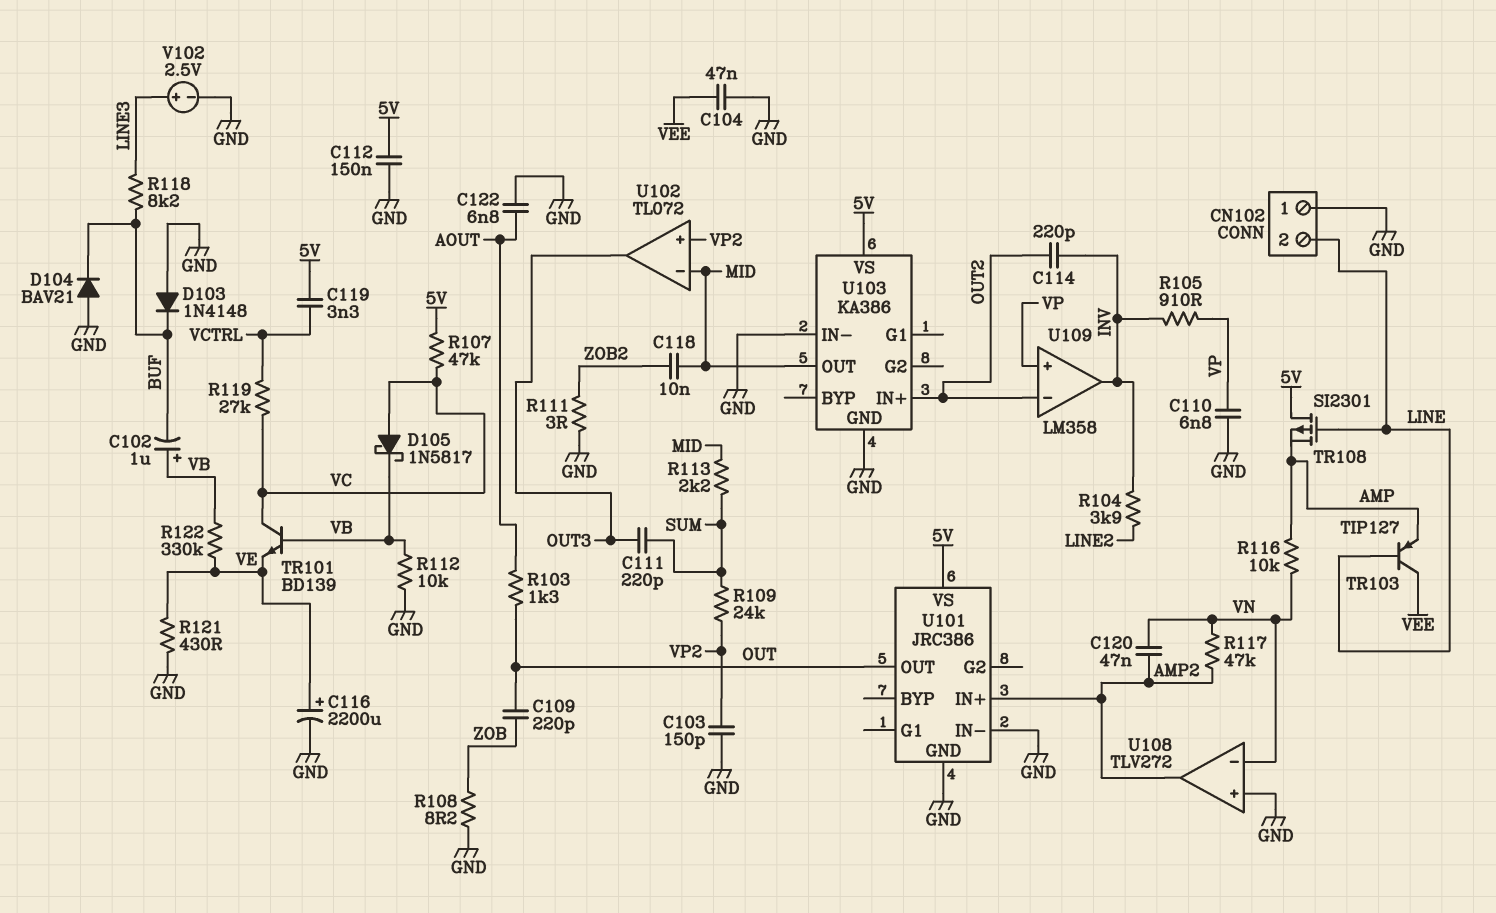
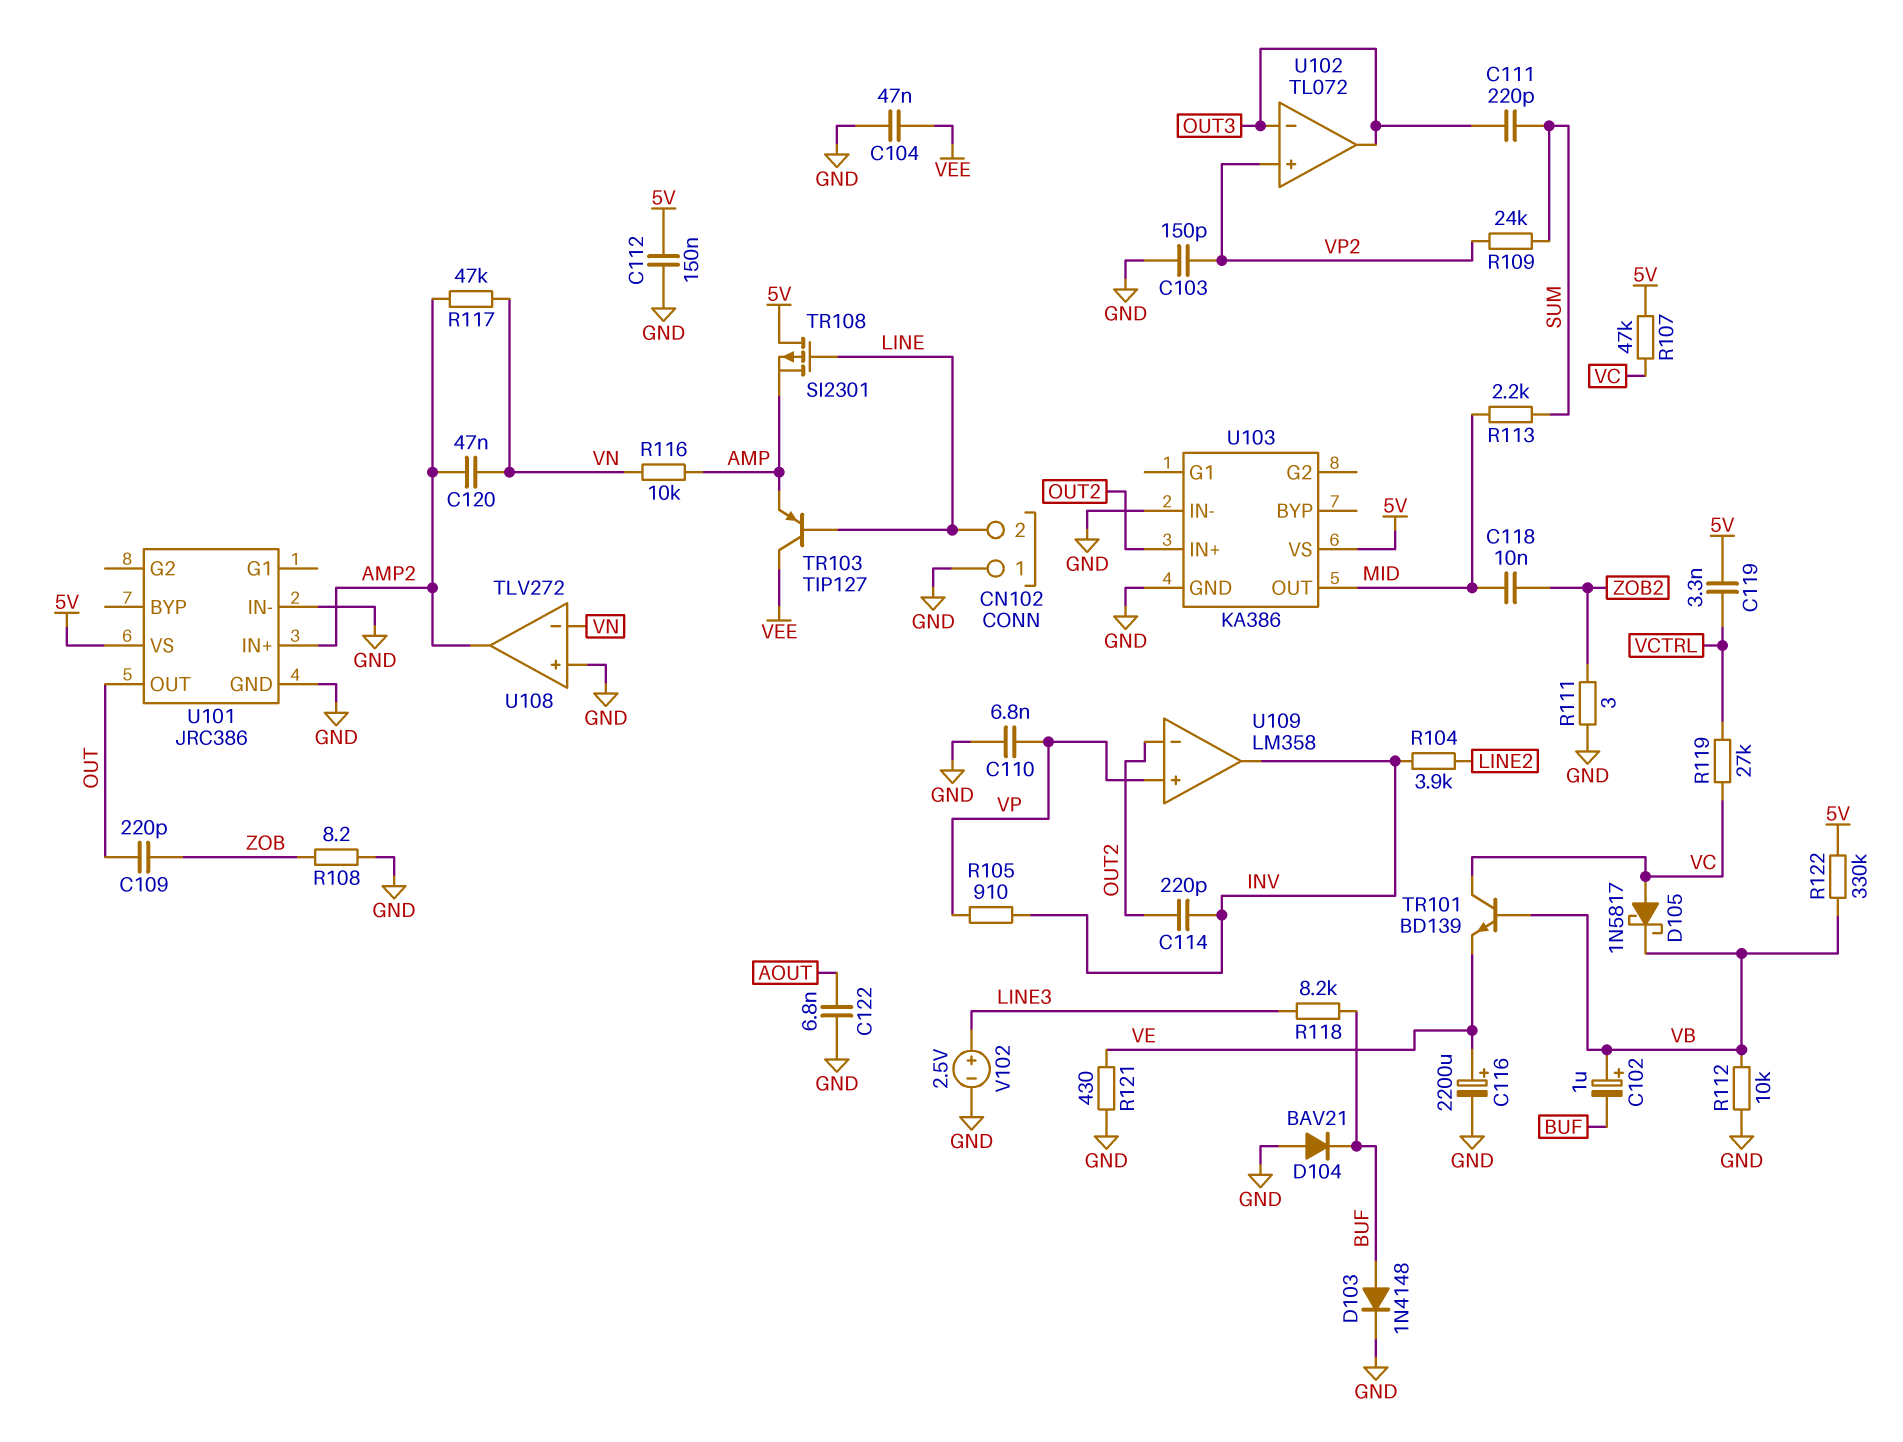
D103: diode 1N4148 (A GND, K BUF) -> diode 1N4148 (A BUF, K GND)
R103: 1.3k (AOUT, OUT) -> none
R122: 330k (VB, VE) -> 330k (5V, VB)
U102 pin in-: MID -> OUT3

